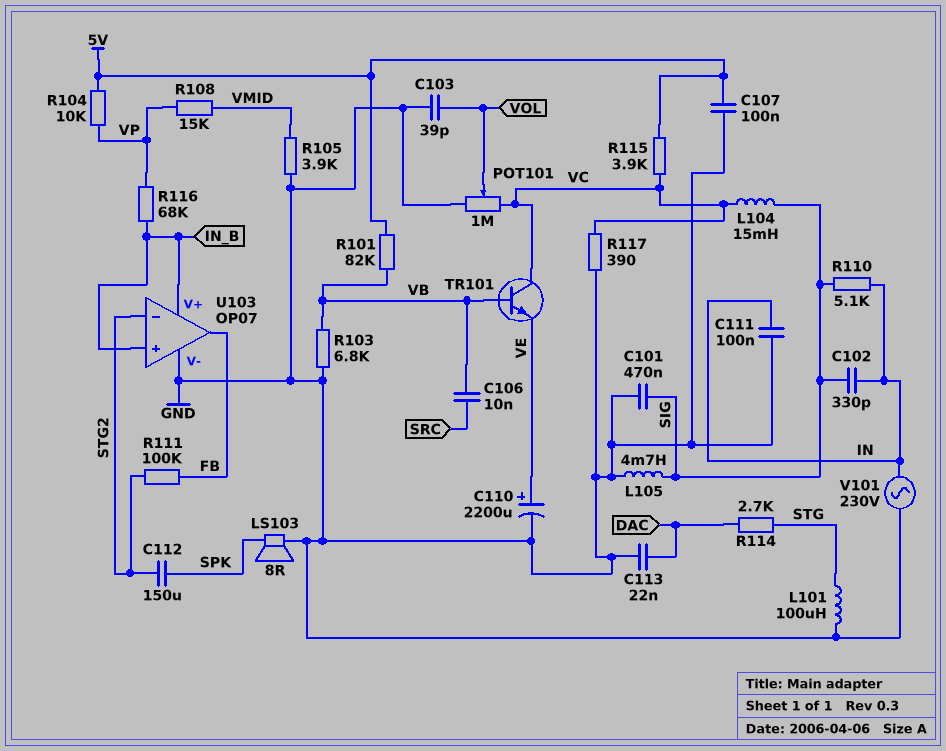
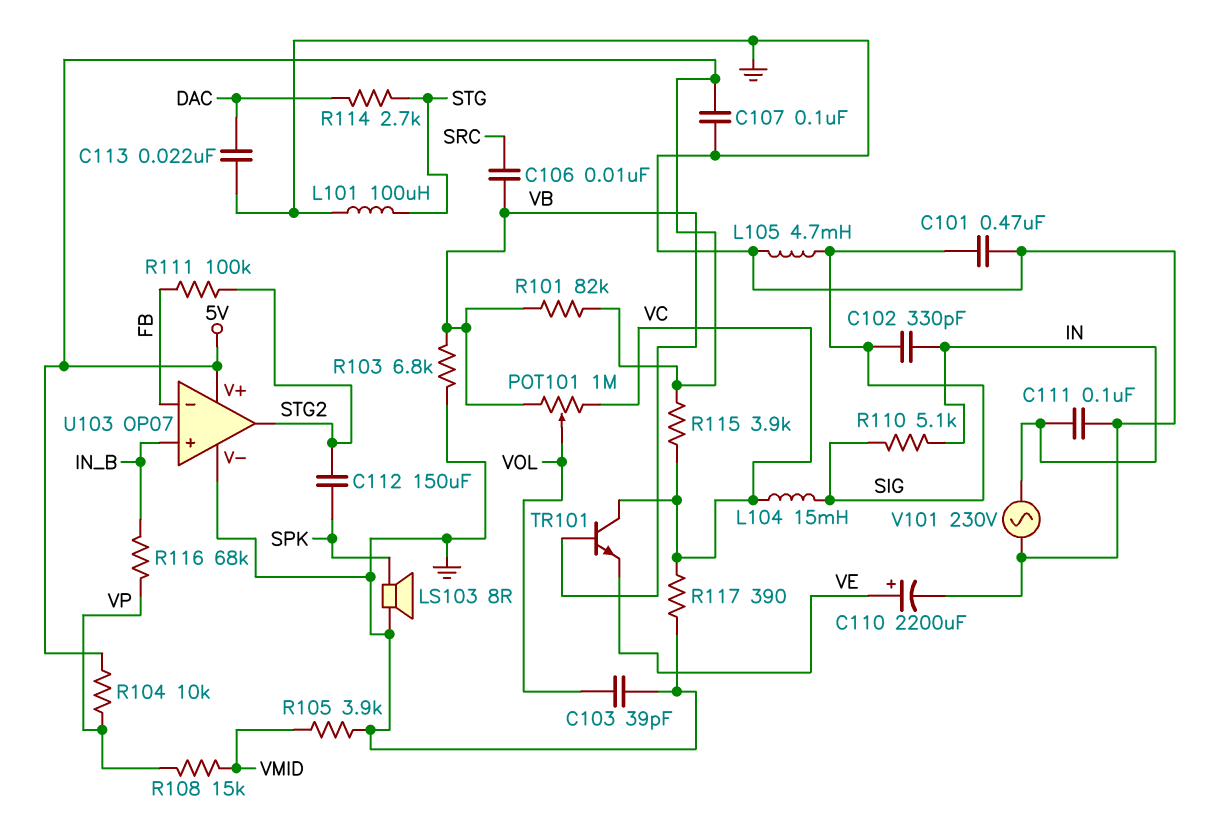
POT101: 1M (GND, VC, wiper VOL) -> 1M (VB, VC, wiper VOL)
U103 pin V+: IN_B -> 5V
U103 pin in-: STG2 -> FB
U103 pin out: FB -> STG2

